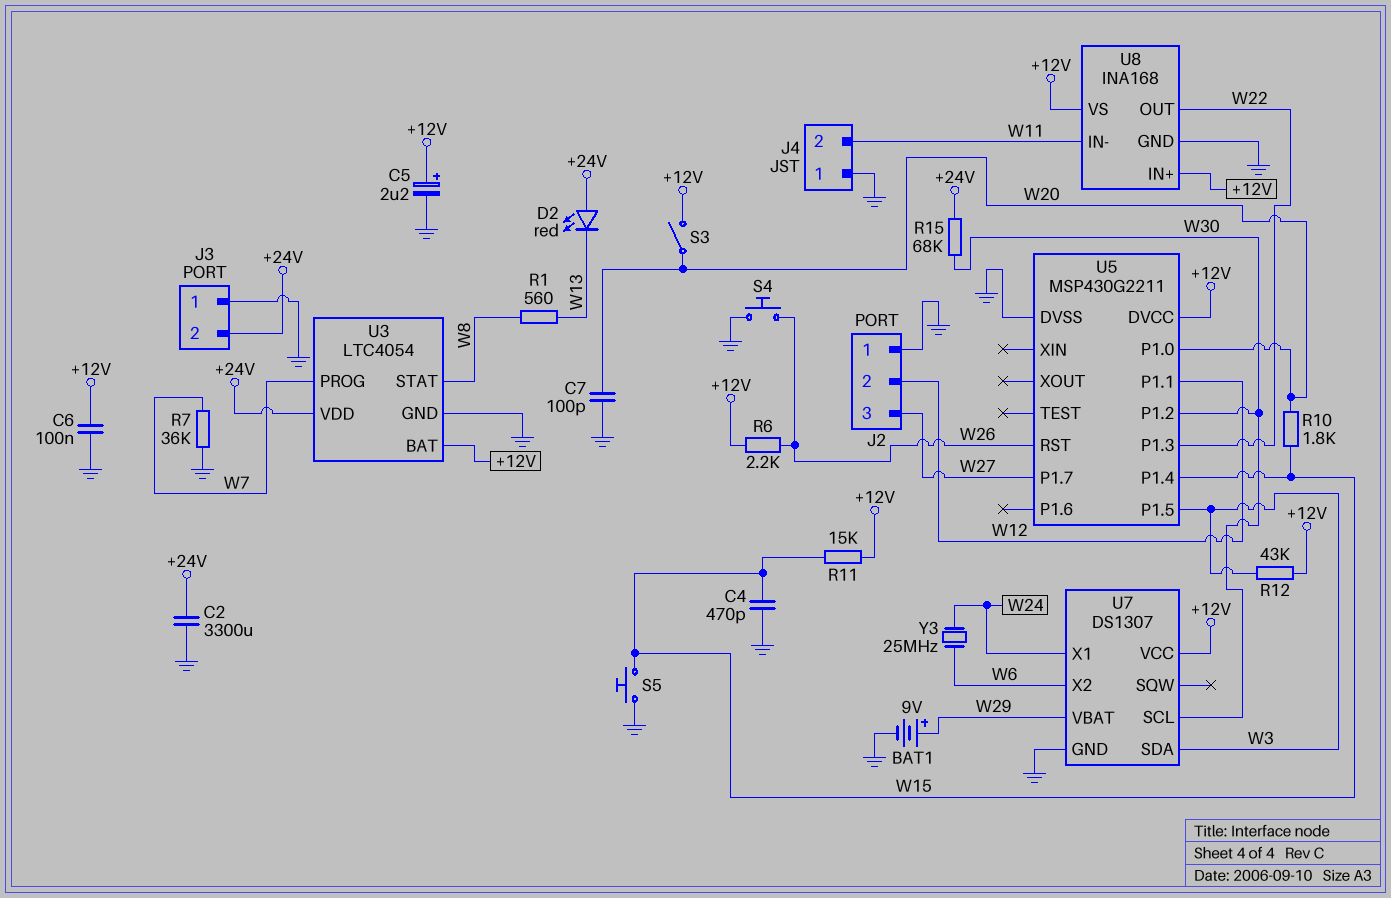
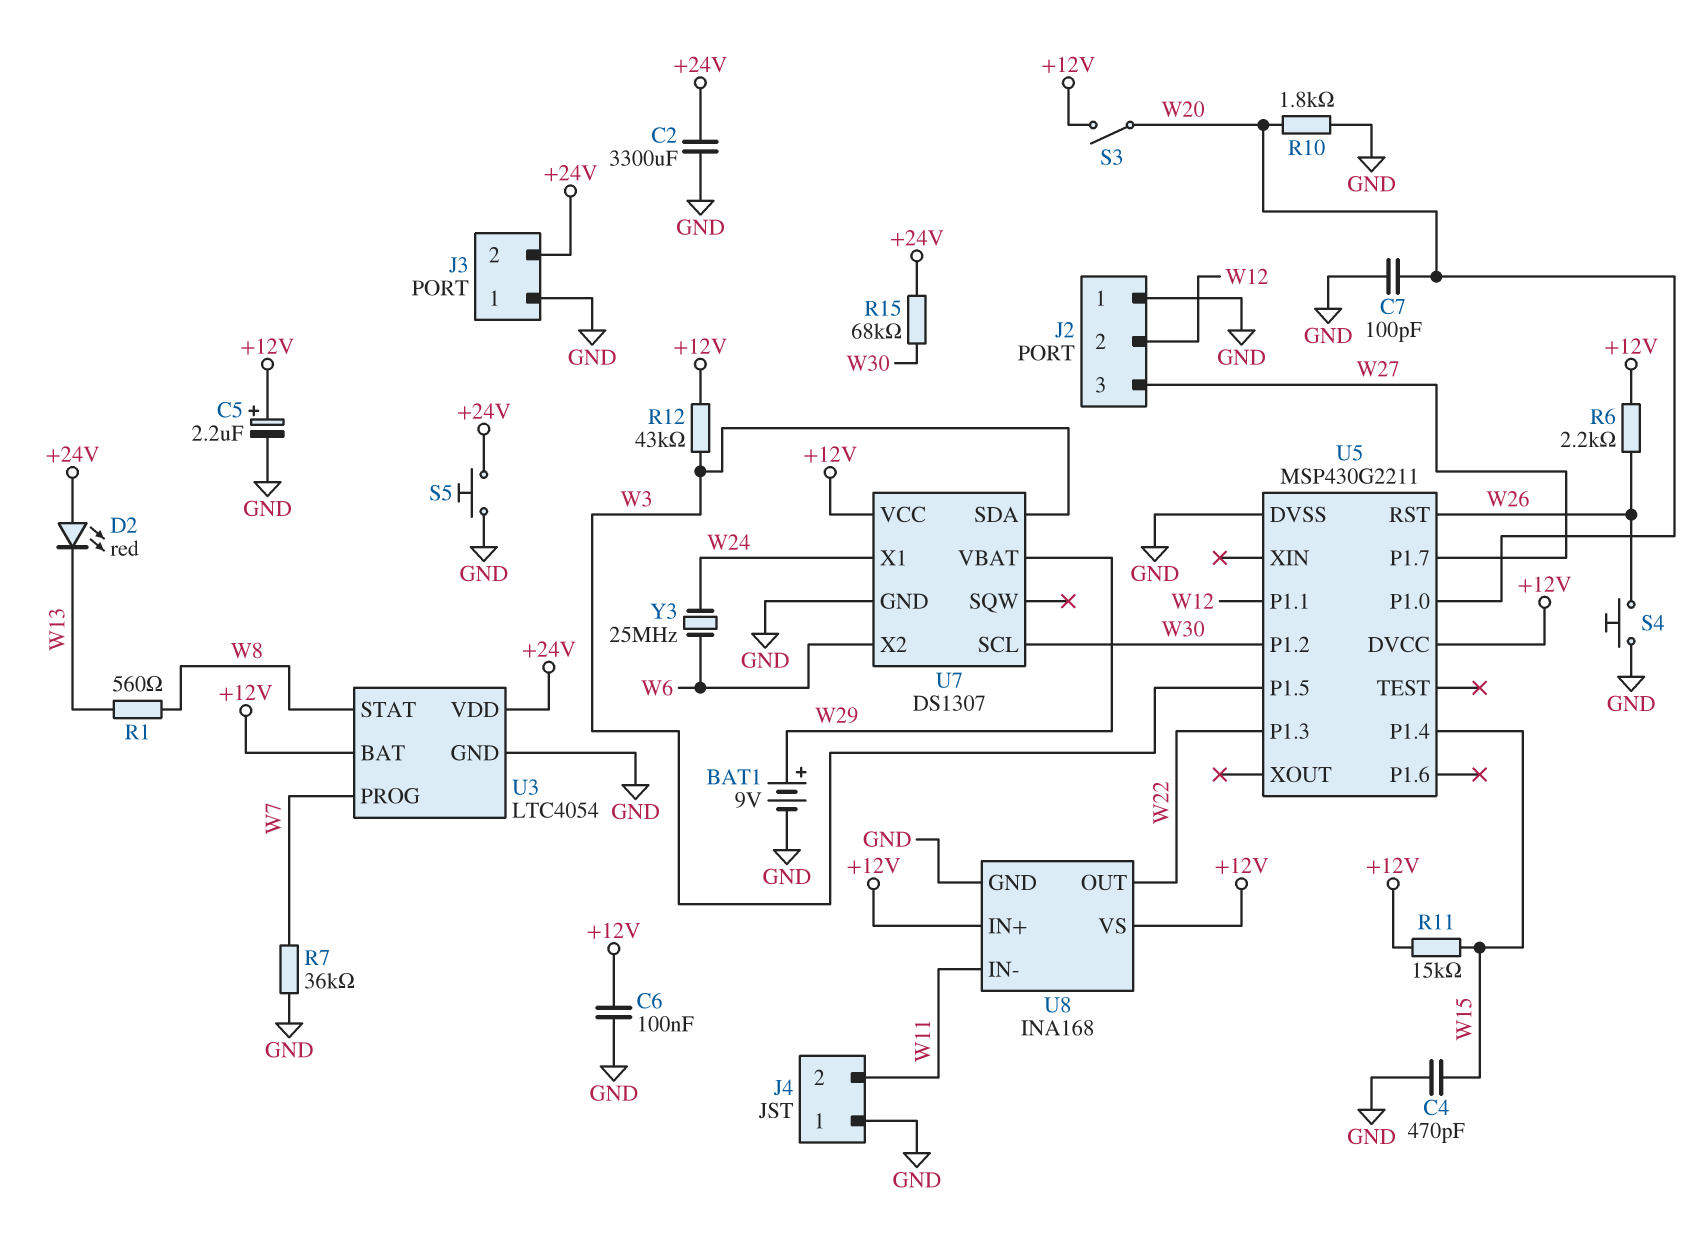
R10: 1.8k (W15, W20) -> 1.8k (GND, W20)
S5: button (GND, W15) -> button (+24V, GND)

